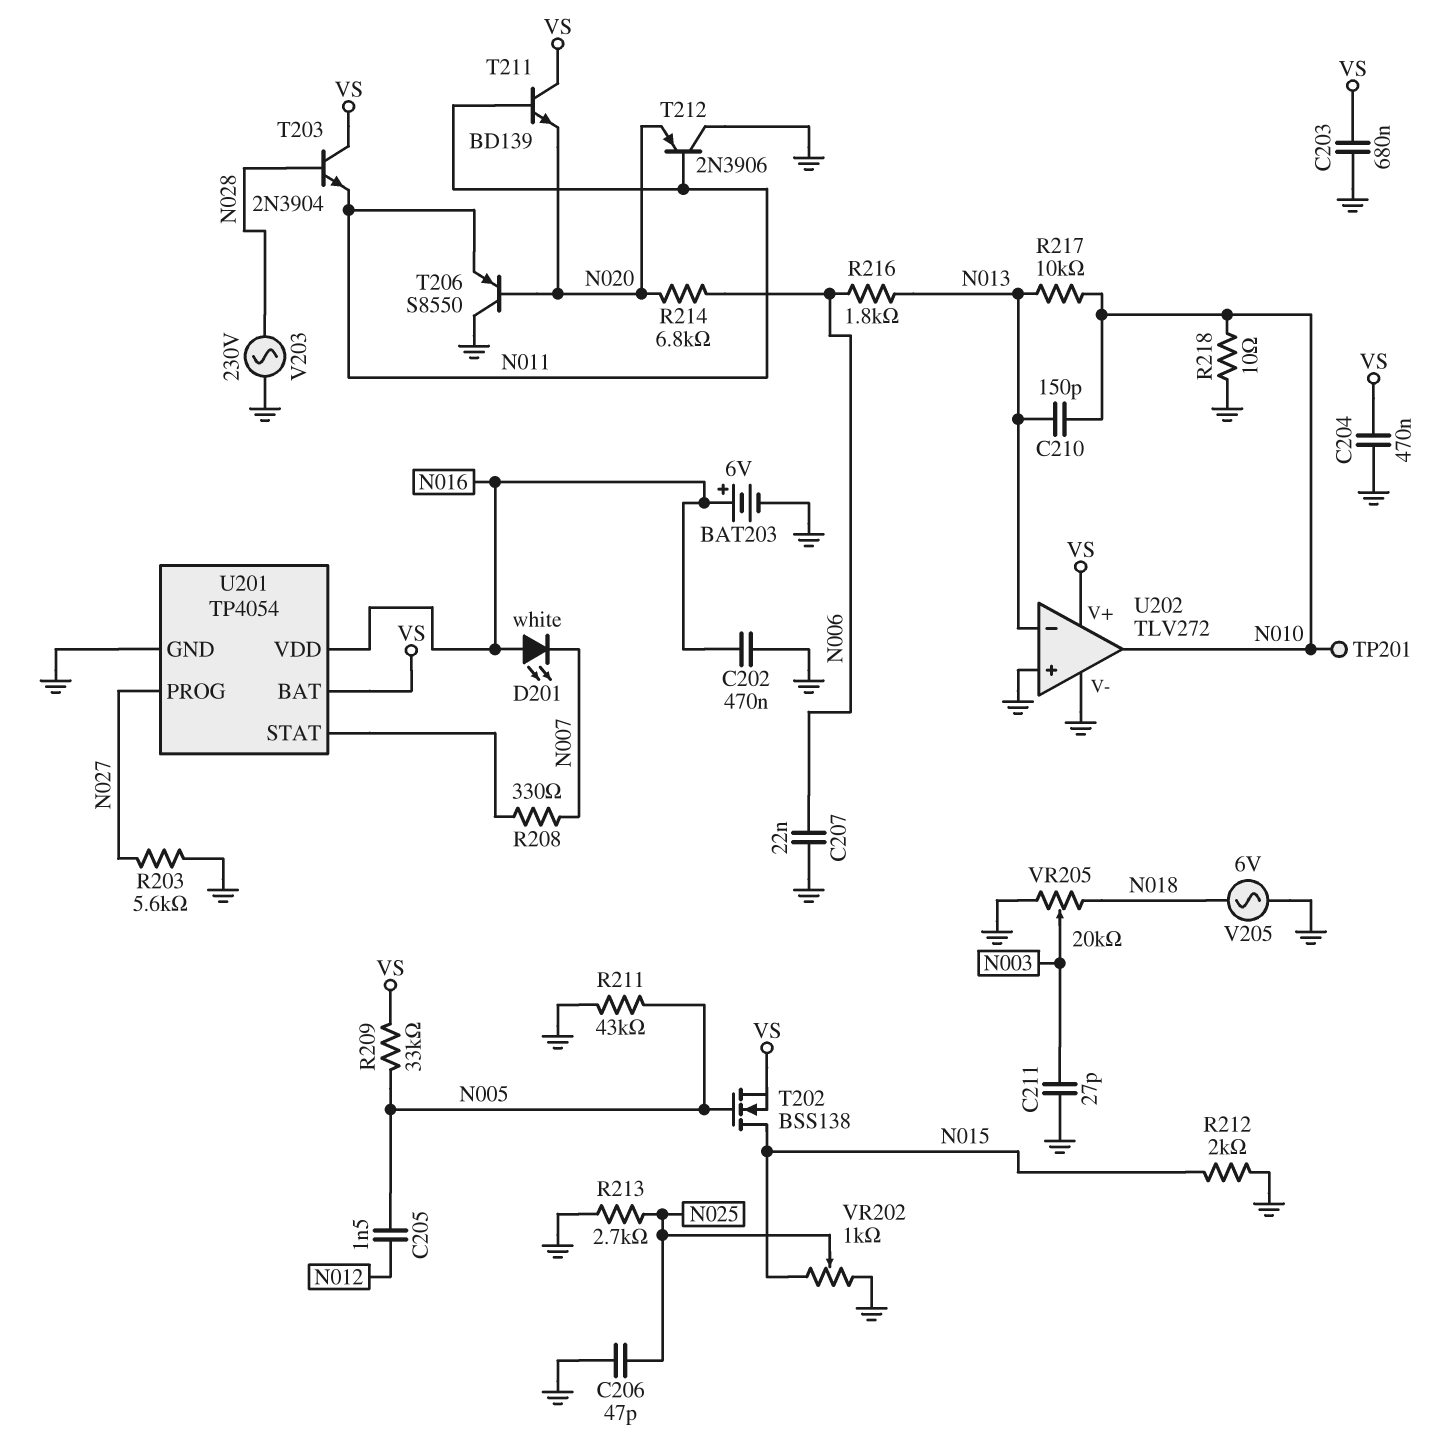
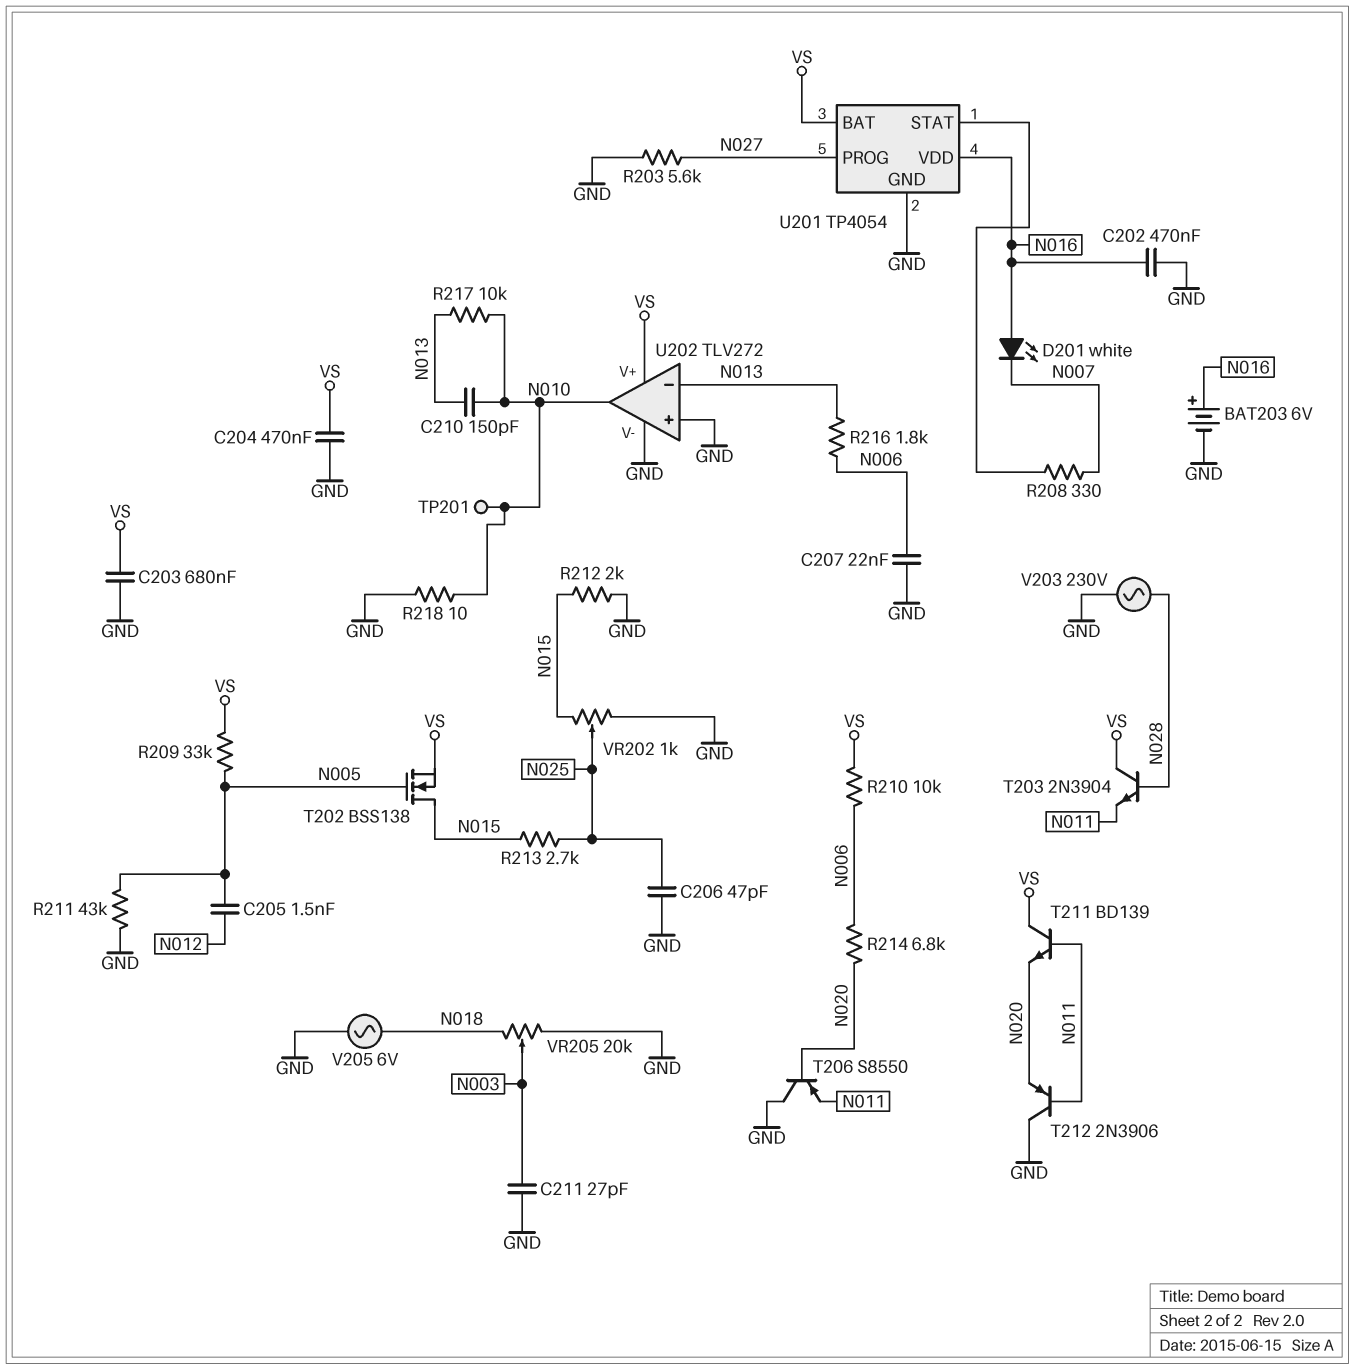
R210: none -> 10k (N006, VS)
R213: 2.7k (GND, N025) -> 2.7k (N015, N025)

